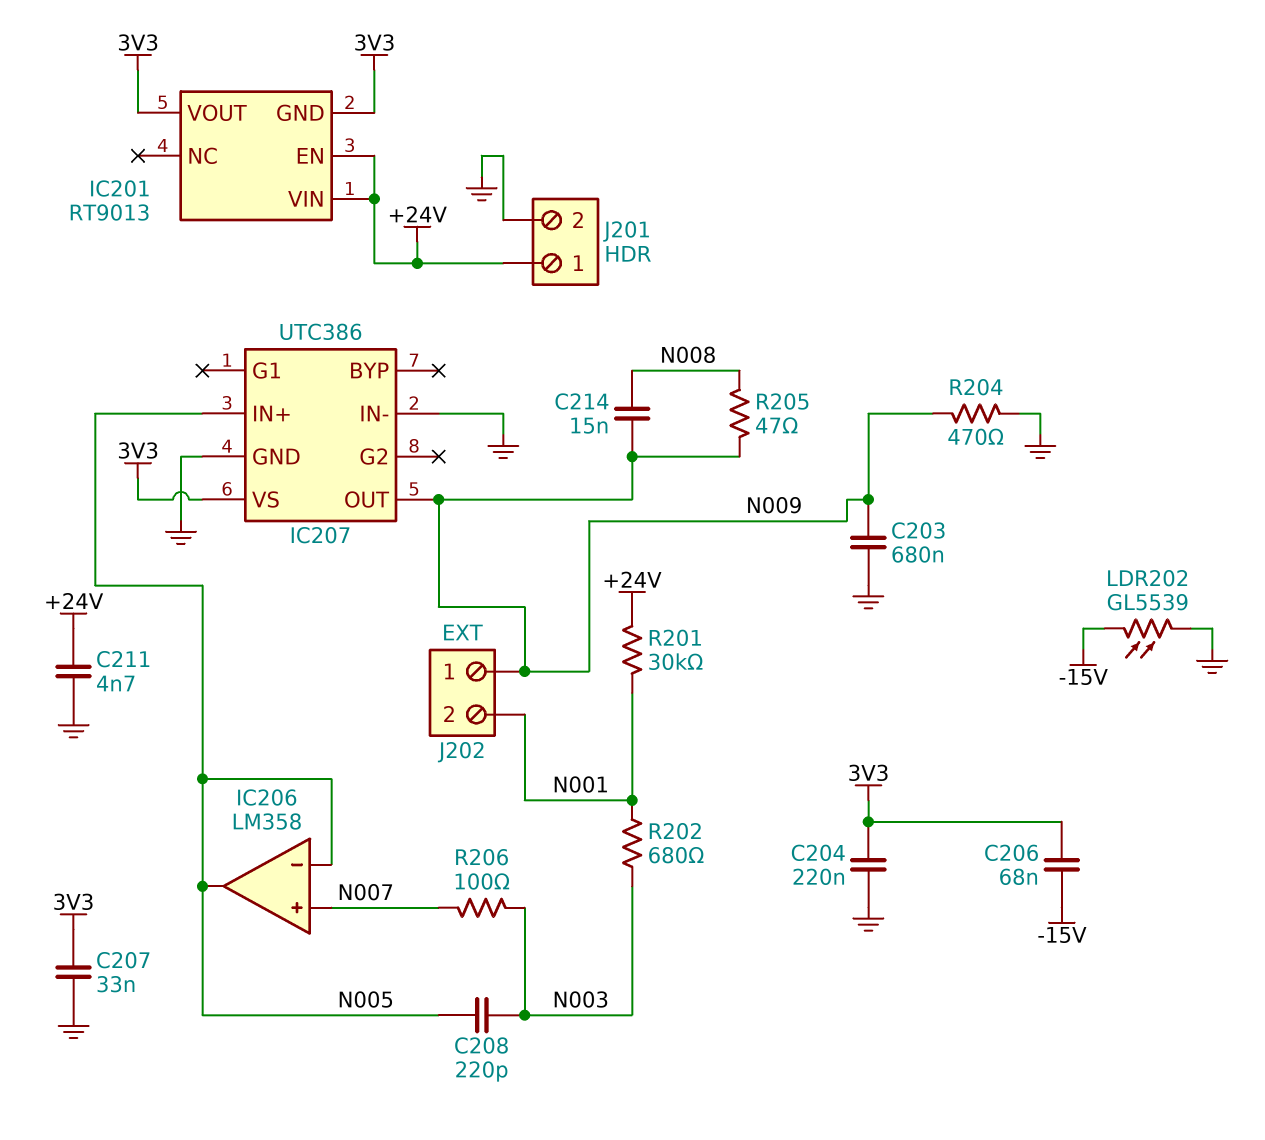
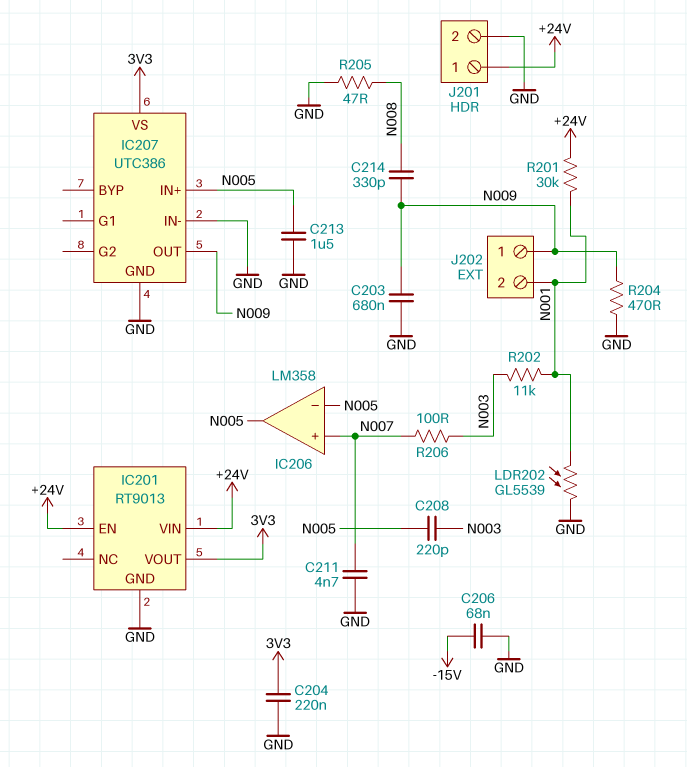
C206: 68nF (-15V, 3V3) -> 68nF (-15V, GND)
C207: 33nF (3V3, GND) -> none
C211: 4.7nF (+24V, GND) -> 4.7nF (GND, N007)
C213: none -> 1.5uF (GND, N005)
C214: 15nF (N008, N009) -> 330pF (N008, N009)
IC201 pin GND: 3V3 -> GND
LDR202: GL5539 (-15V, GND) -> GL5539 (GND, N001)
R202: 680 (N001, N003) -> 11k (N001, N003)
R205: 47 (N008, N009) -> 47 (GND, N008)

